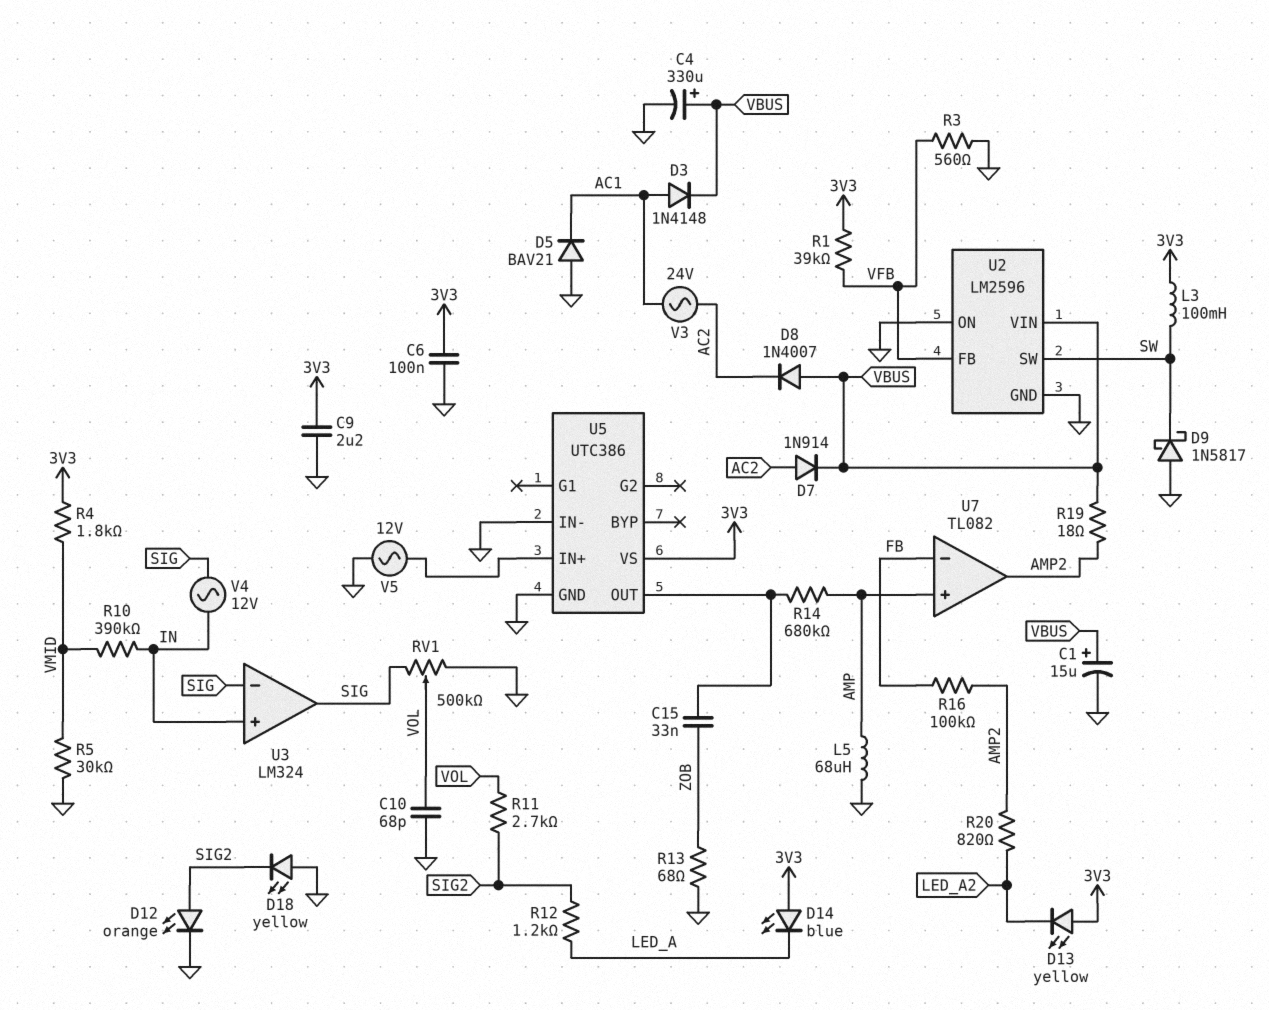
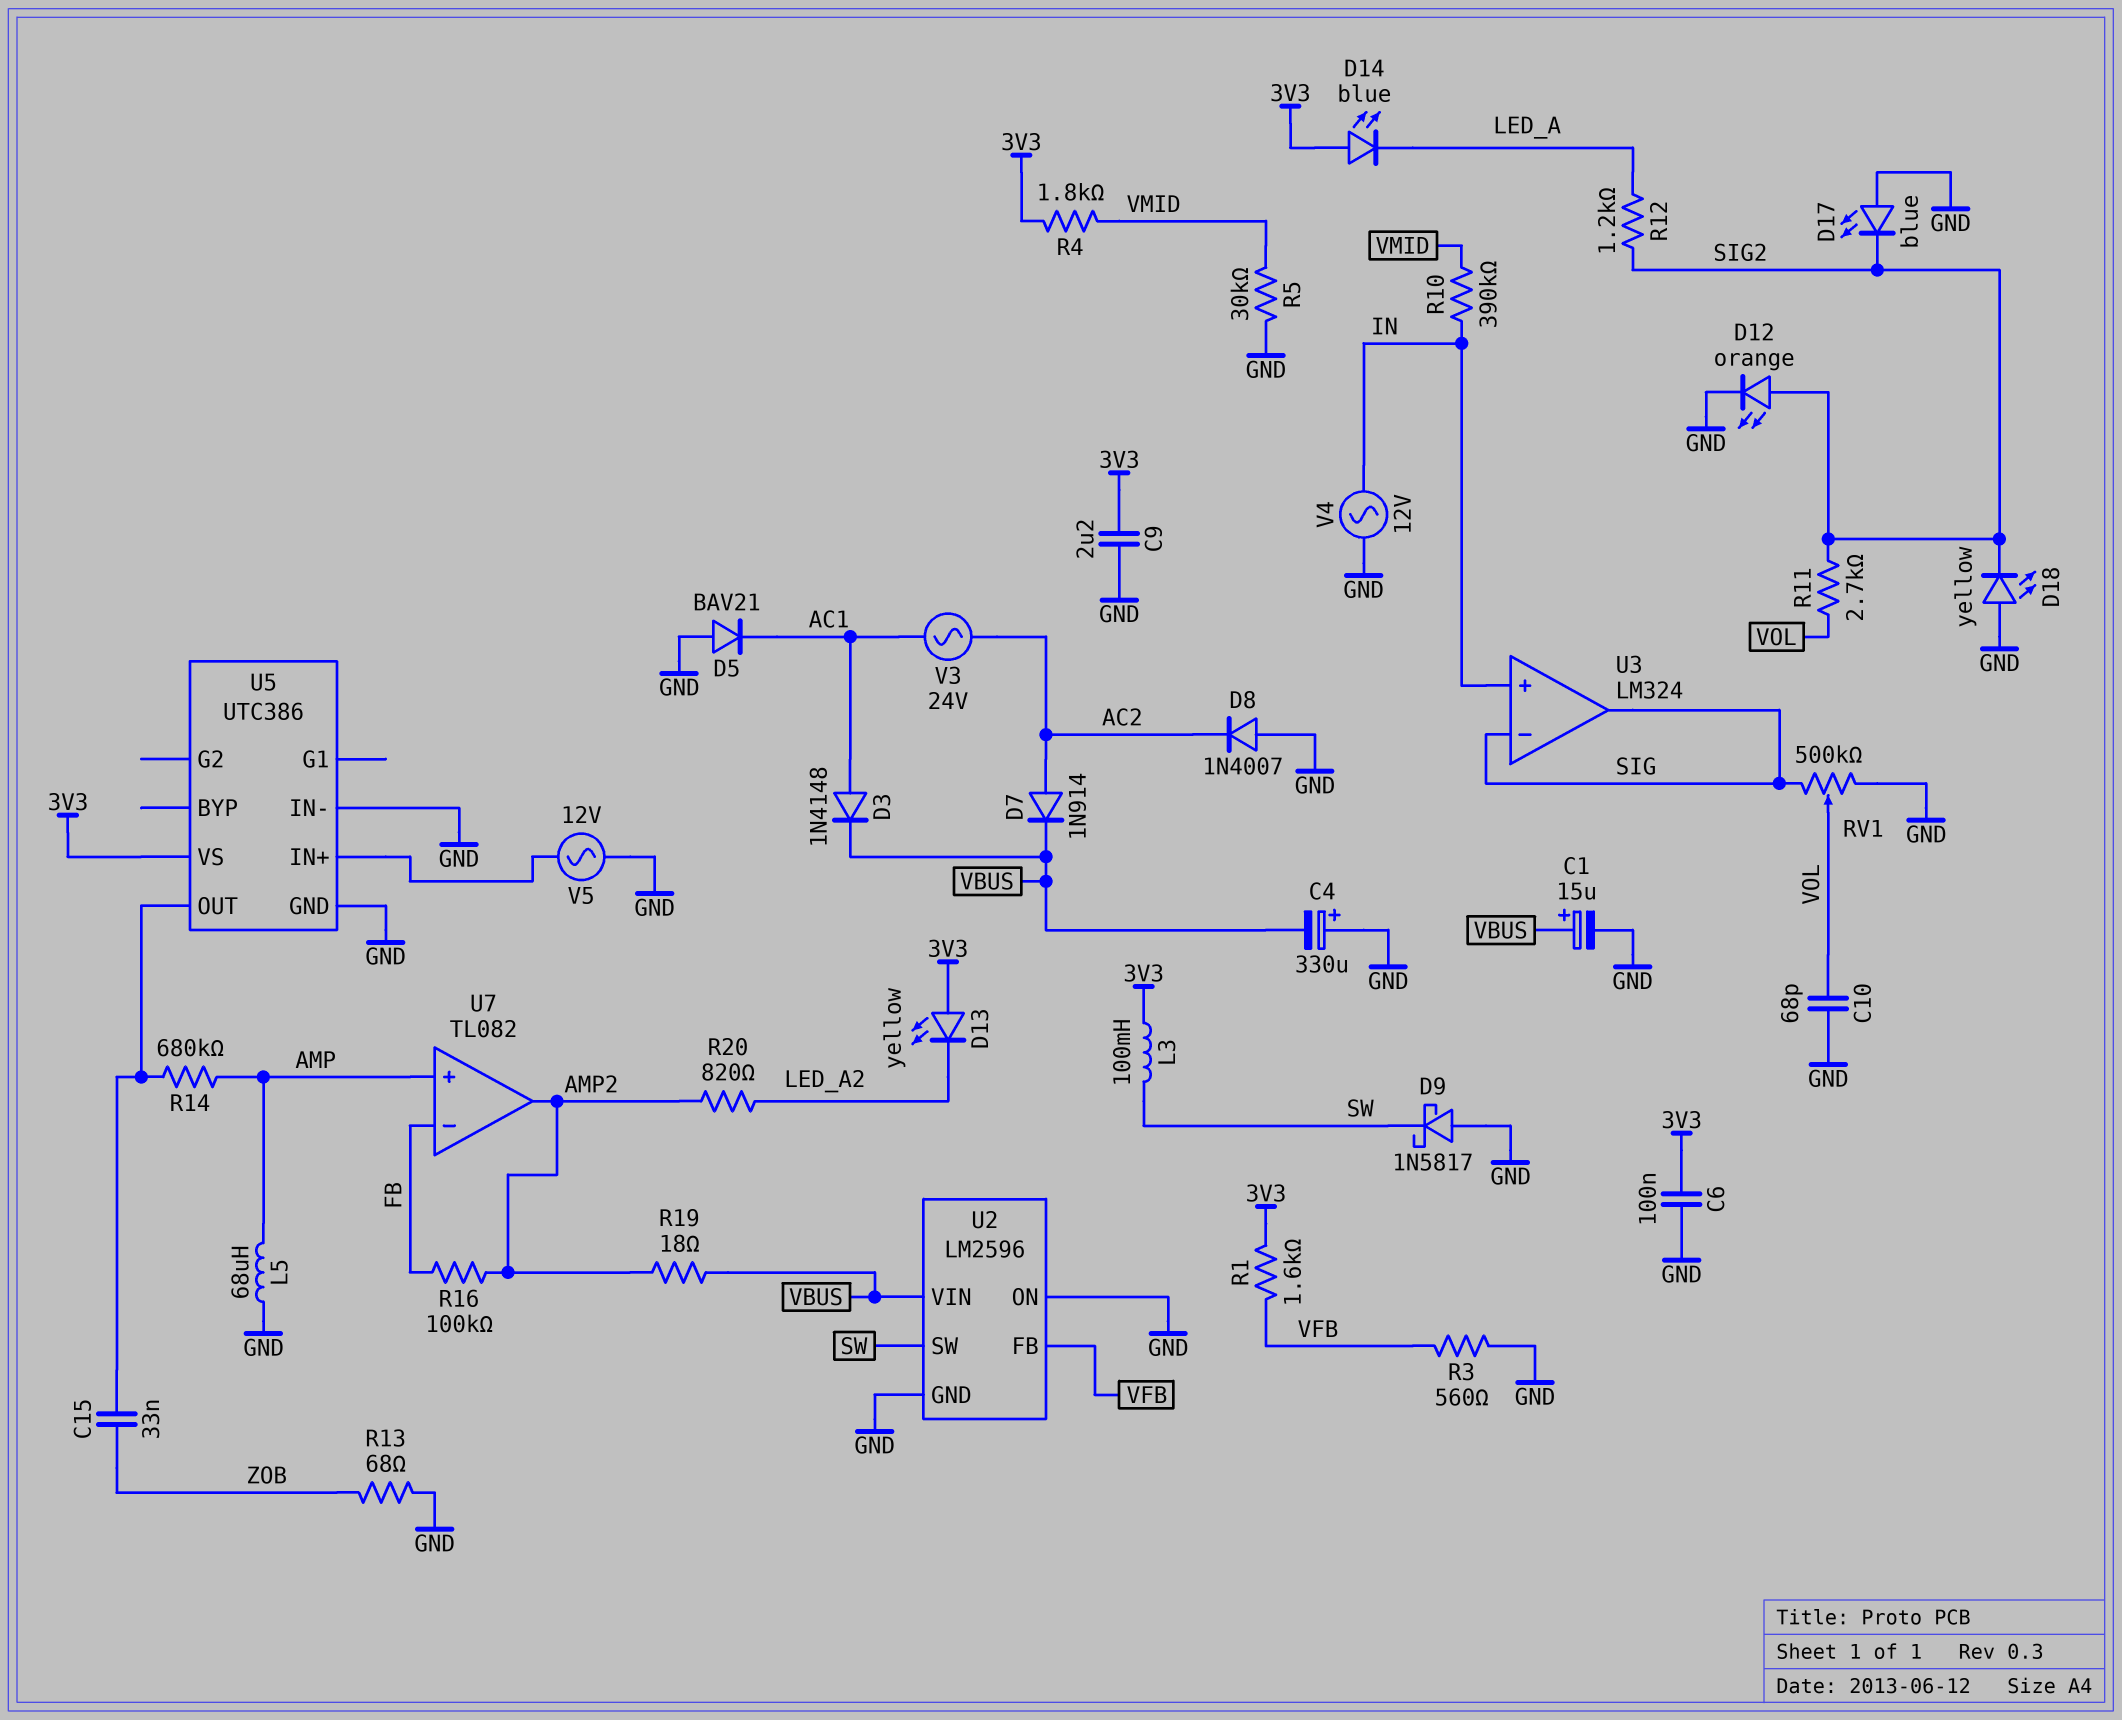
C4: 330uF (plus VBUS, minus GND) -> 330uF (plus GND, minus VBUS)
D8: diode 1N4007 (A VBUS, K AC2) -> diode 1N4007 (A GND, K AC2)
D17: none -> LED blue (A GND, K SIG2)
R1: 39k (3V3, VFB) -> 1.6k (3V3, VFB)
V4: AC 12V (IN, SIG) -> AC 12V (GND, IN)

